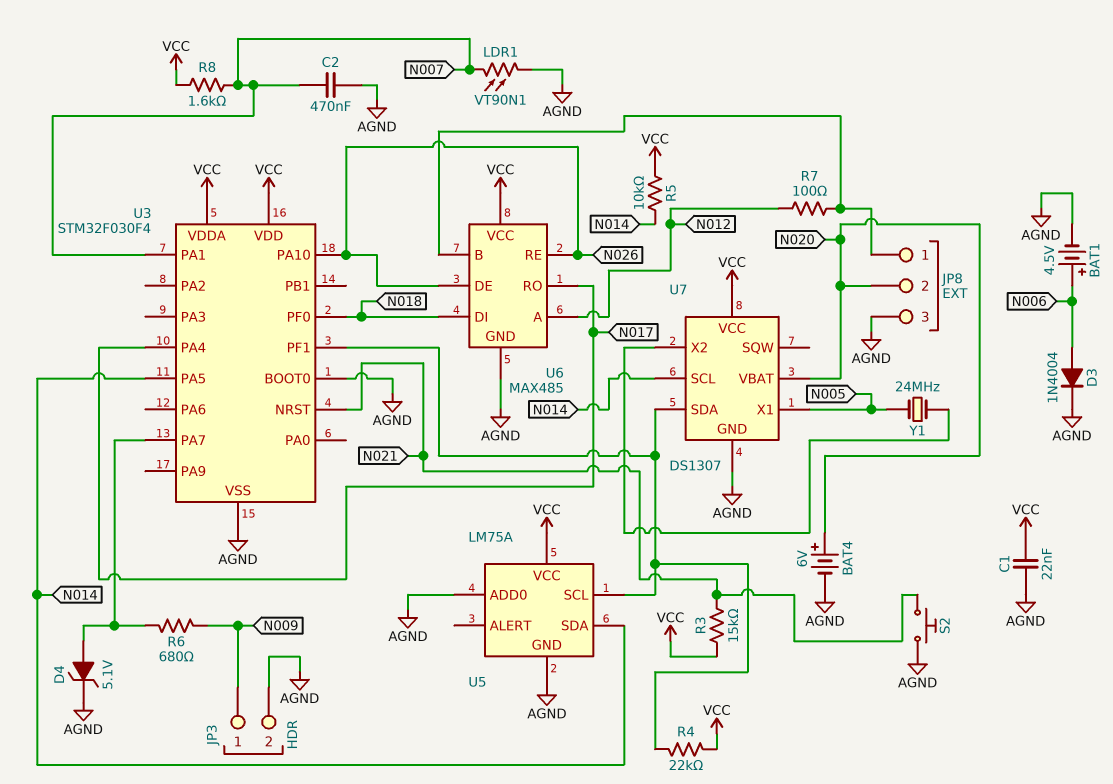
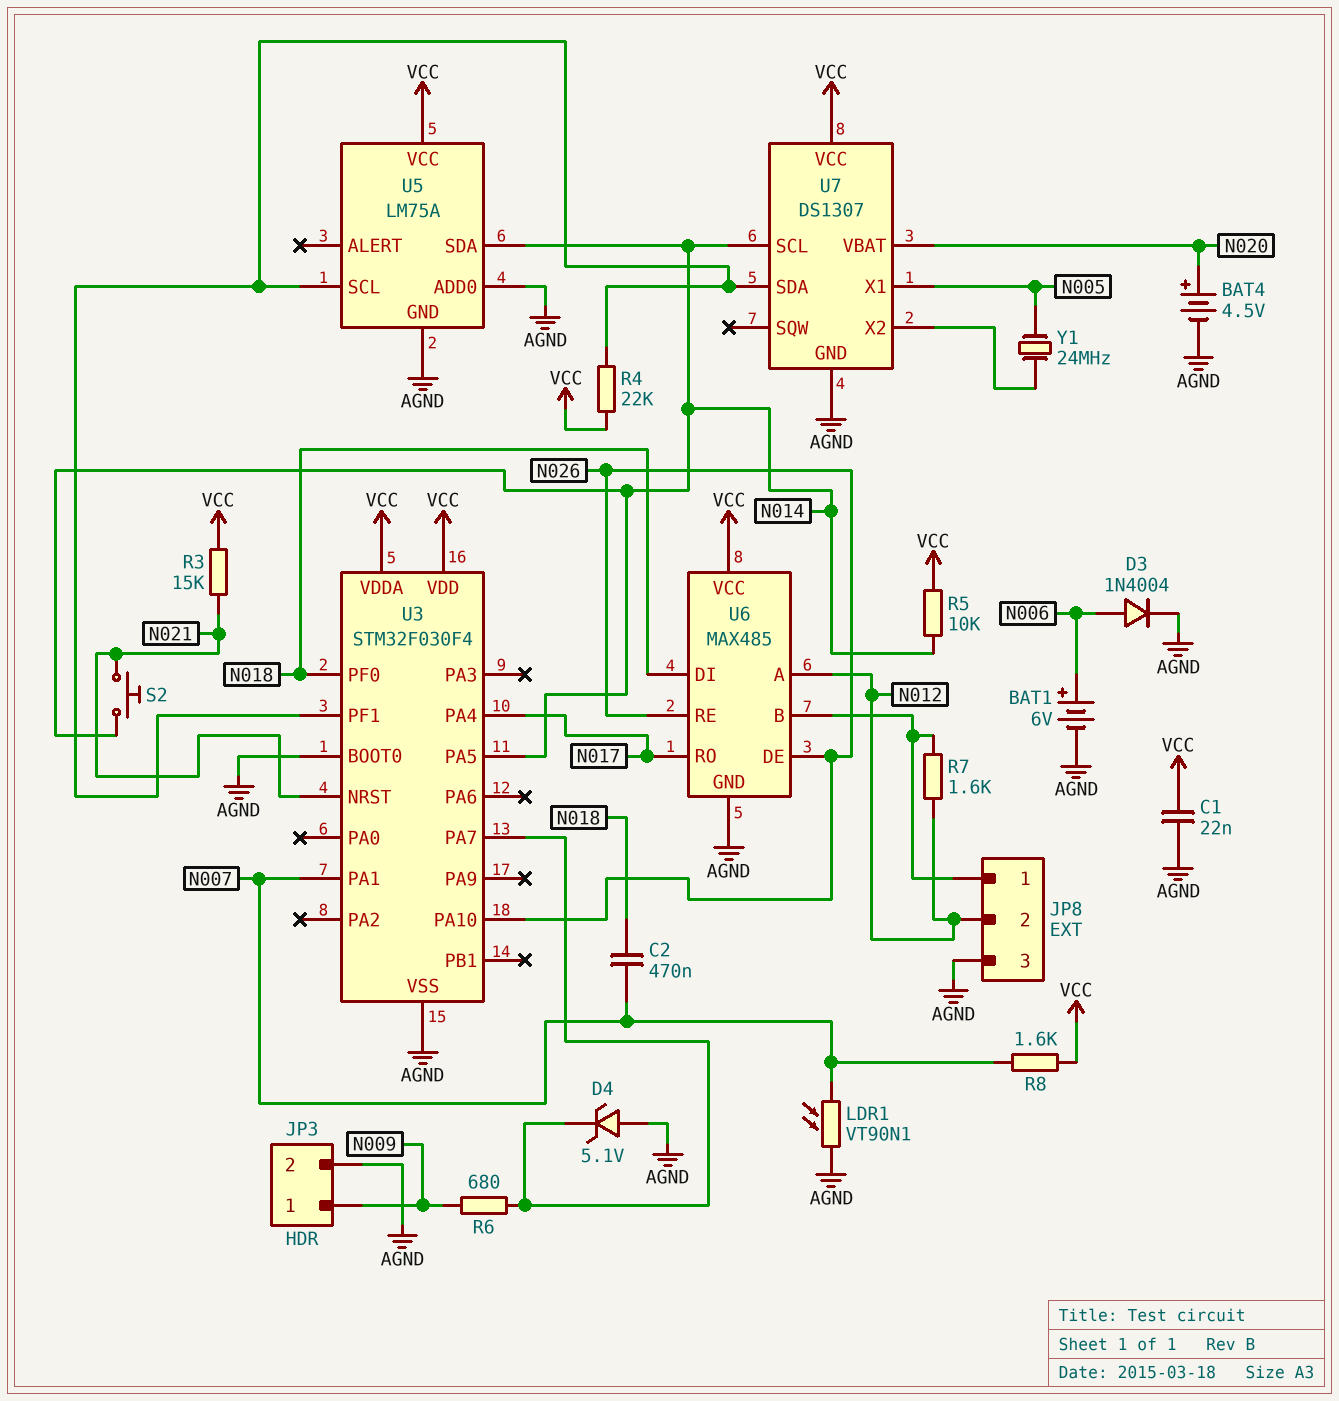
BAT1: 4.5V (plus N006, minus AGND) -> 6V (plus N006, minus AGND)
BAT4: 6V (plus N020, minus AGND) -> 4.5V (plus N020, minus AGND)
C2: 470nF (AGND, N007) -> 470nF (N007, N018)
D4: zener 5.1V (A U3/PA7, K AGND) -> zener 5.1V (A AGND, K U3/PA7)
JP8 pin 2: N020 -> N012
R7: 100 (JP8/1, N012) -> 1.6k (JP8/1, N012)
S2: button (AGND, N021) -> button (N014, N021)

